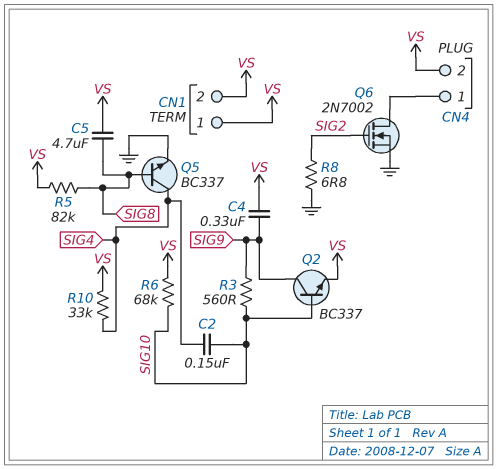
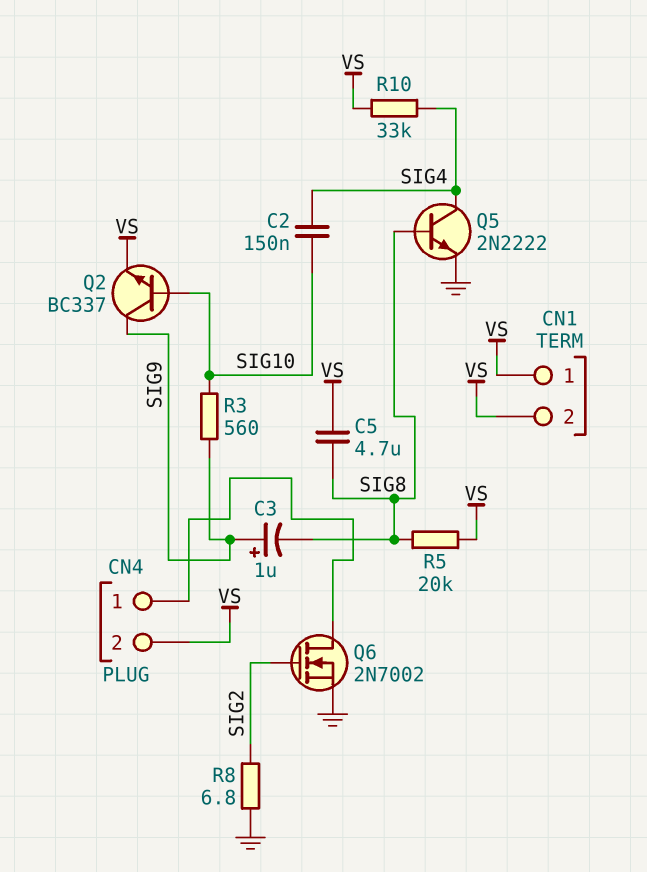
C3: none -> 1uF (plus SIG9, minus SIG8)
C4: 330nF (SIG9, VS) -> none
Q5: NPN BC337 (B SIG8, C SIG4, E GND) -> NPN 2N2222 (B SIG8, C SIG4, E GND)
R5: 82k (SIG8, VS) -> 20k (SIG8, VS)
R6: 68k (SIG10, VS) -> none

